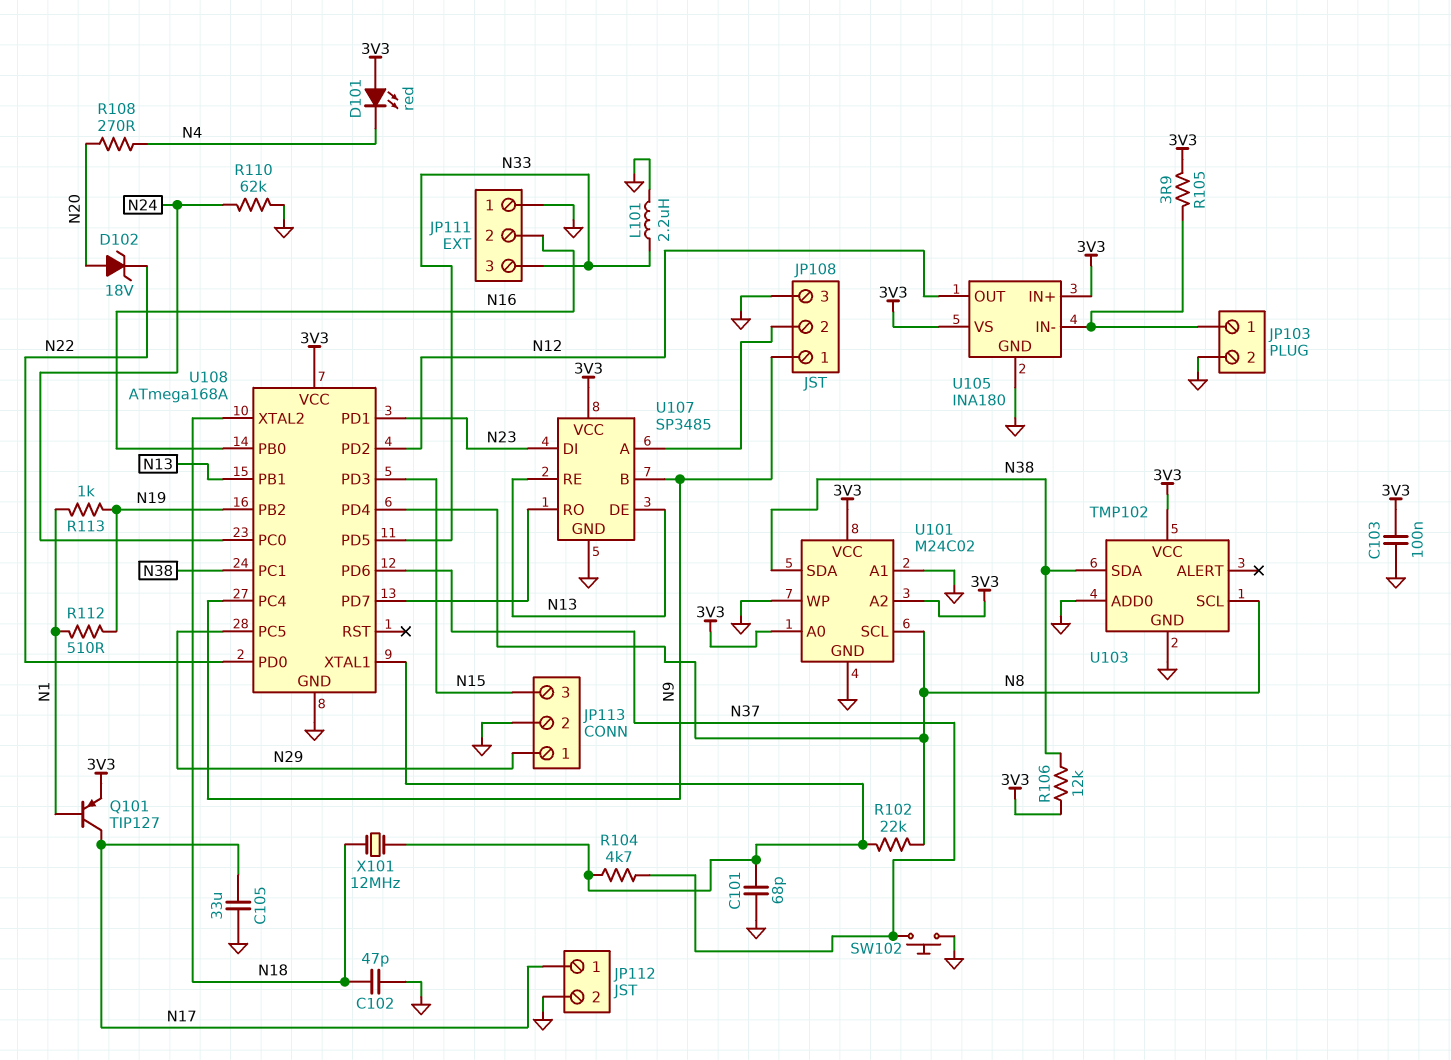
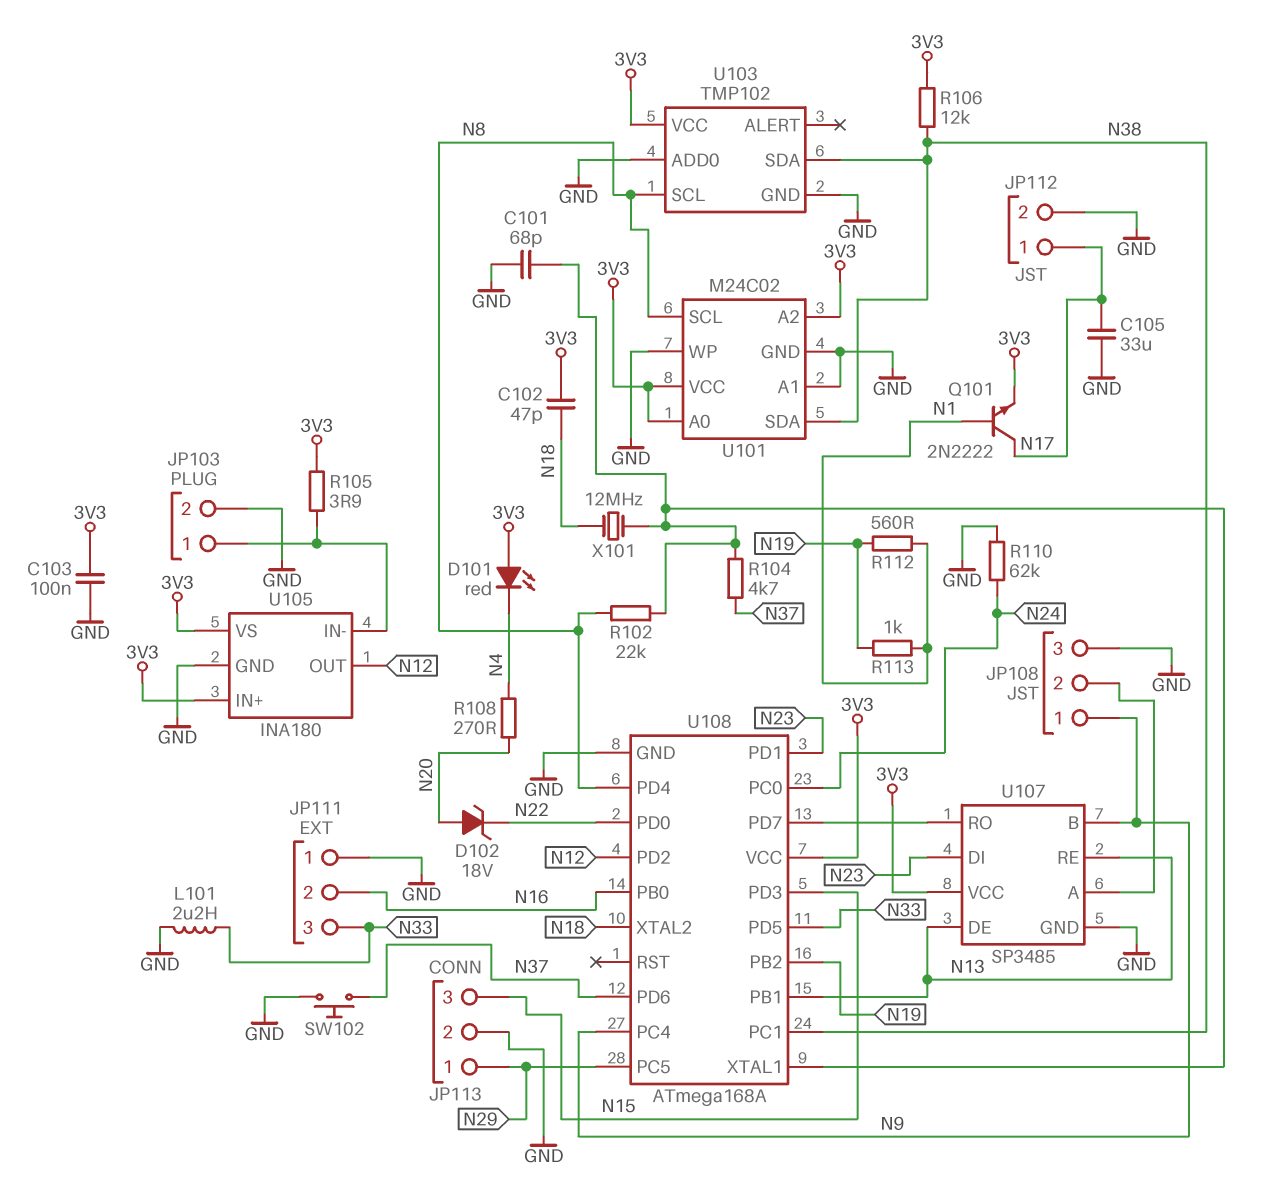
C102: 47pF (GND, N18) -> 47pF (3V3, N18)
Q101: PNP TIP127 (B N1, C N17, E 3V3) -> NPN 2N2222 (B N1, C N17, E 3V3)
R112: 510 (N1, N19) -> 560 (N1, N19)

